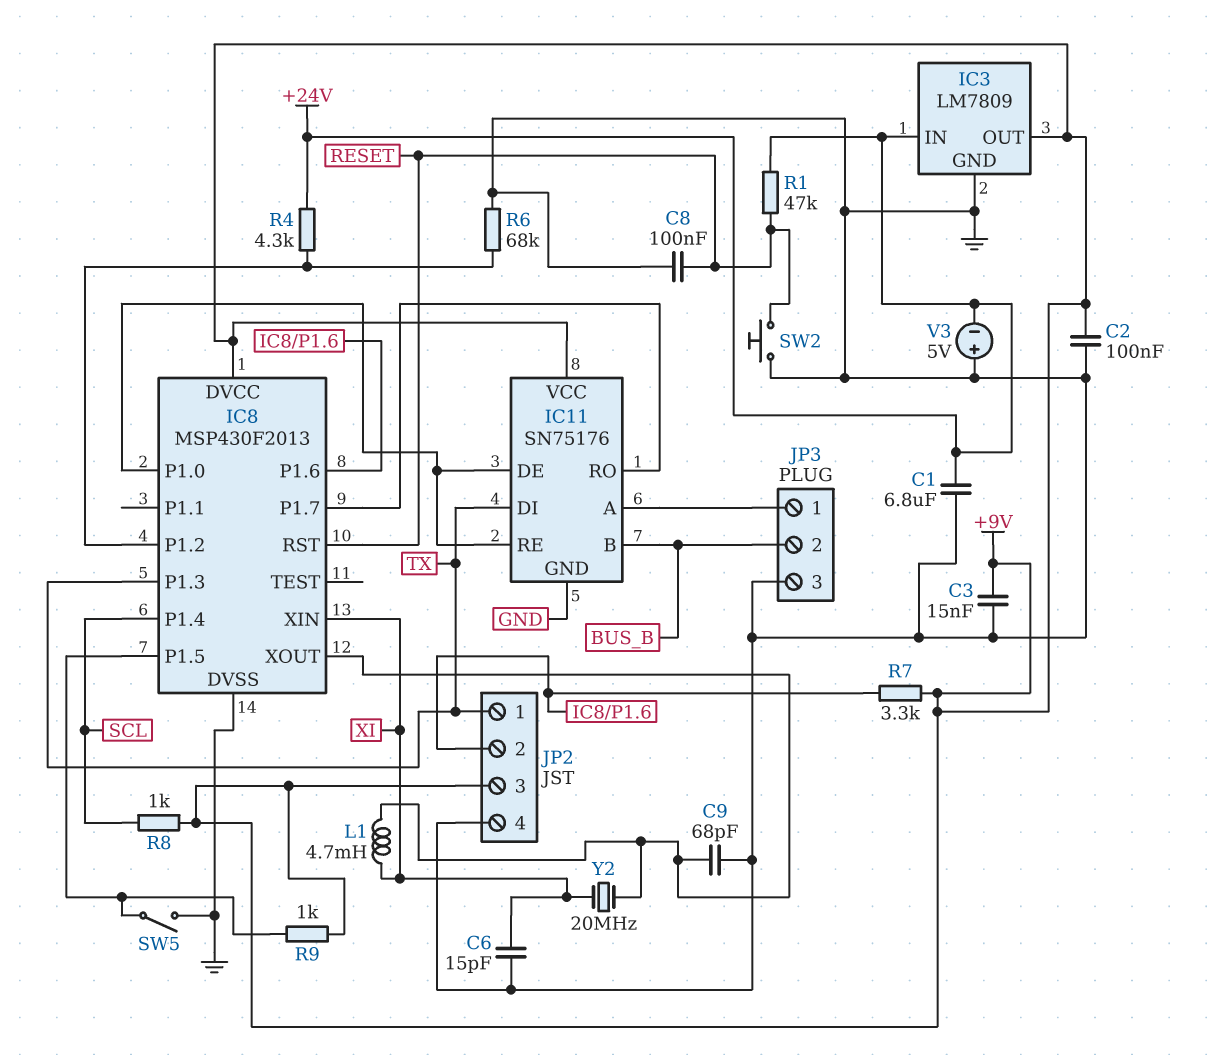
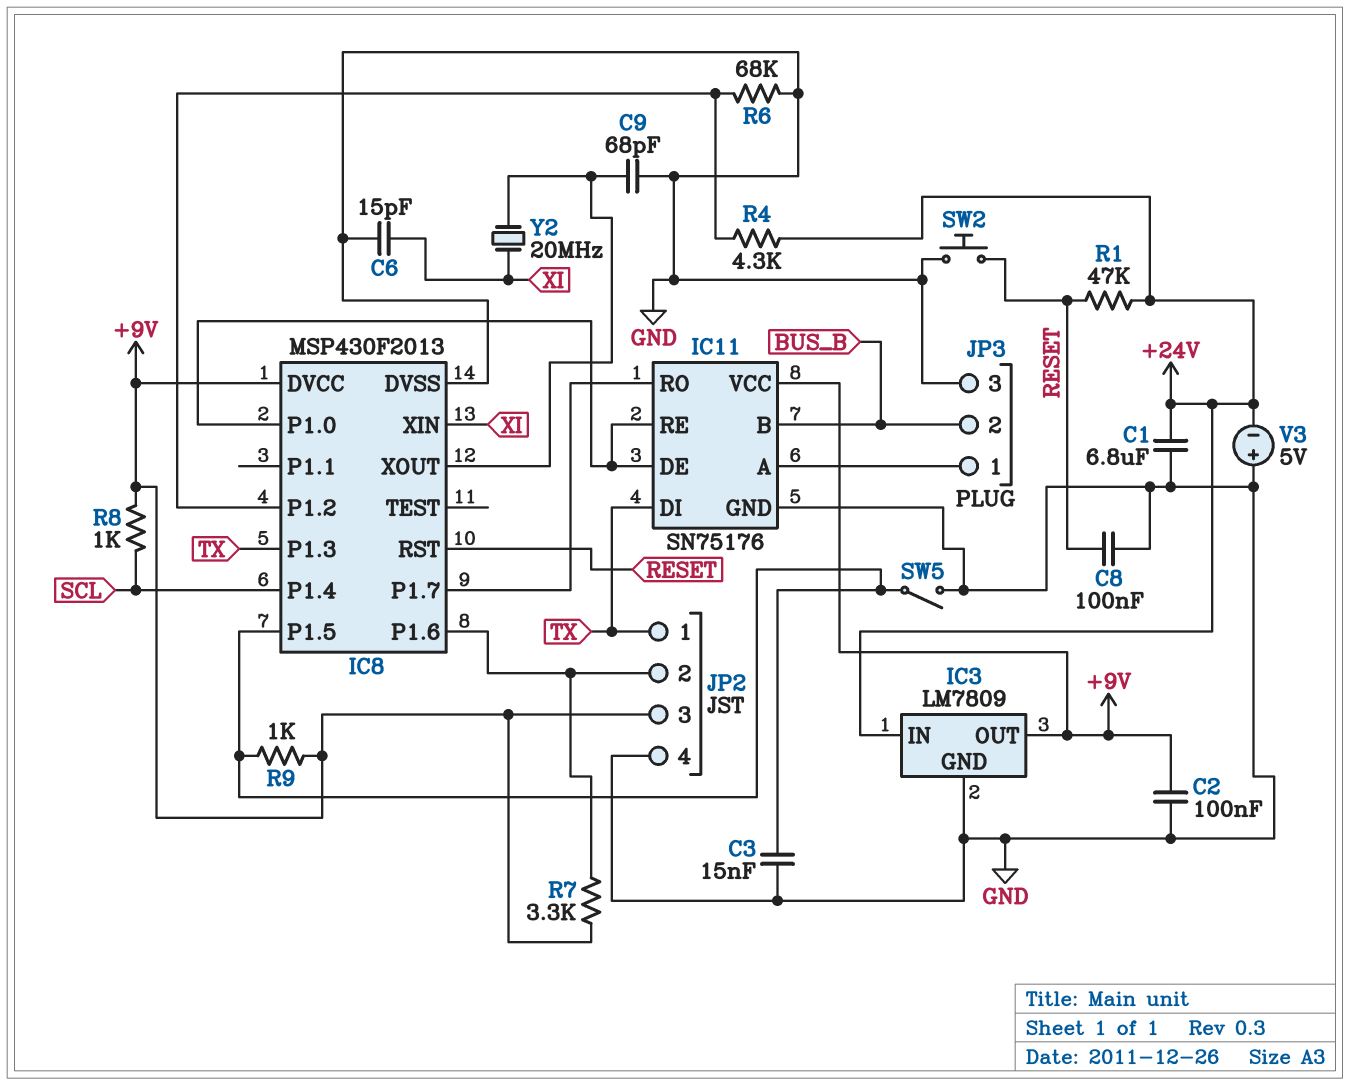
C3: 15nF (+9V, GND) -> 15nF (GND, IC8/P1.5)
L1: 4.7mH (IC8/XOUT, XI) -> none

